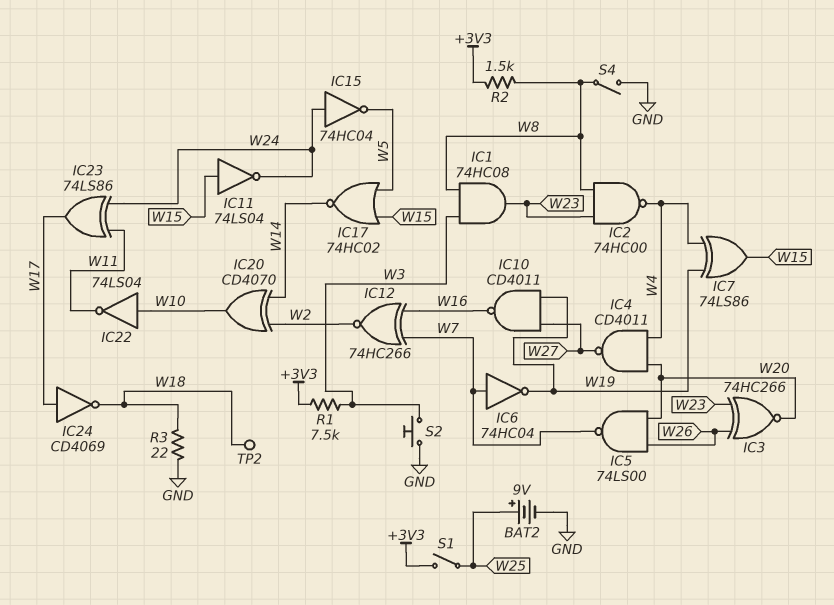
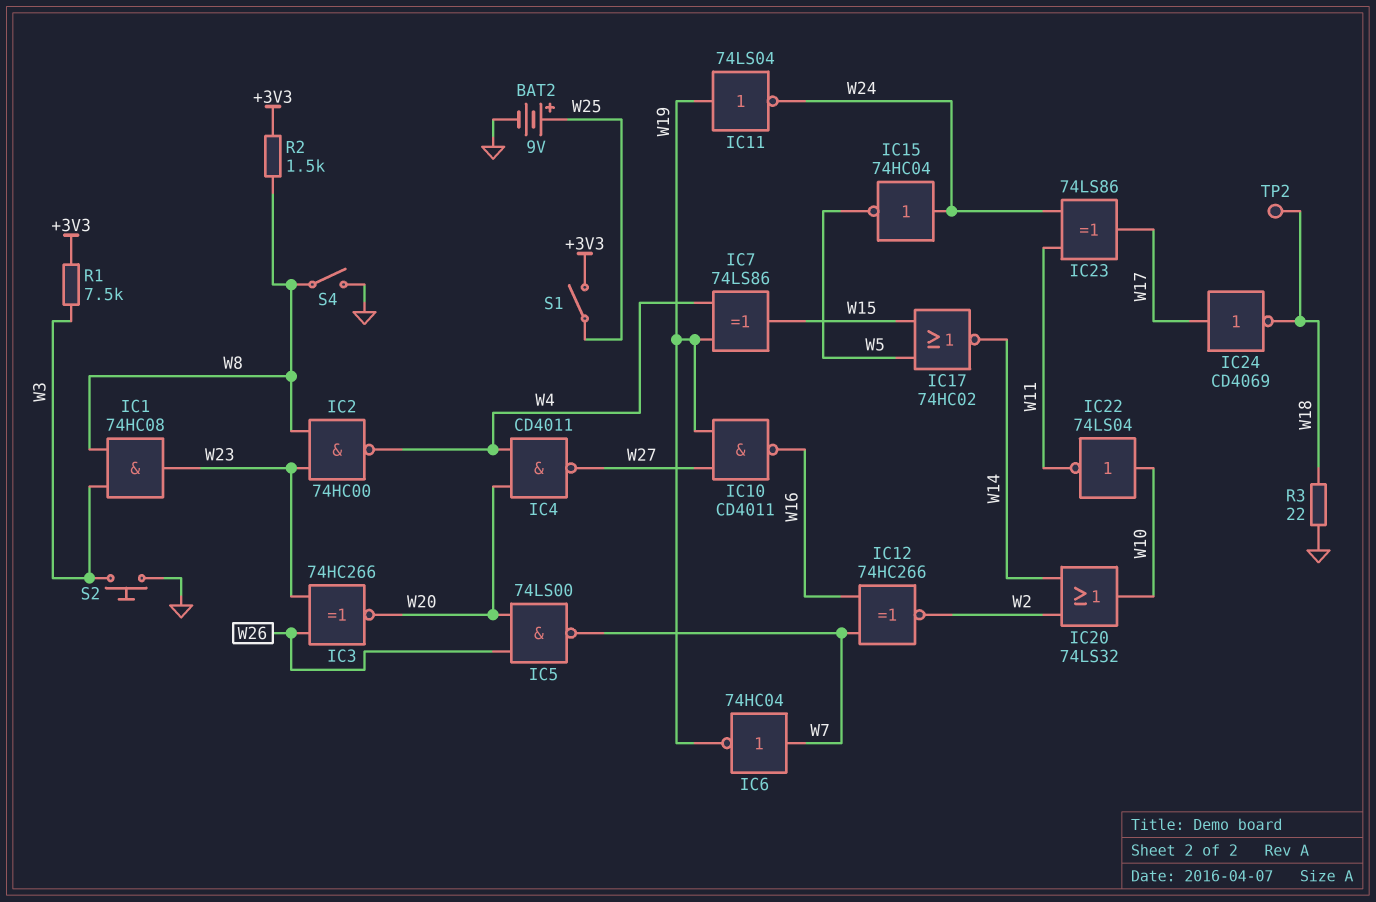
IC11: NOT 74LS04 (in W15, out W24) -> NOT 74LS04 (in W19, out W24)
IC20: XOR CD4070 (in W2, in W14, out W10) -> OR 74LS32 (in W2, in W14, out W10)

